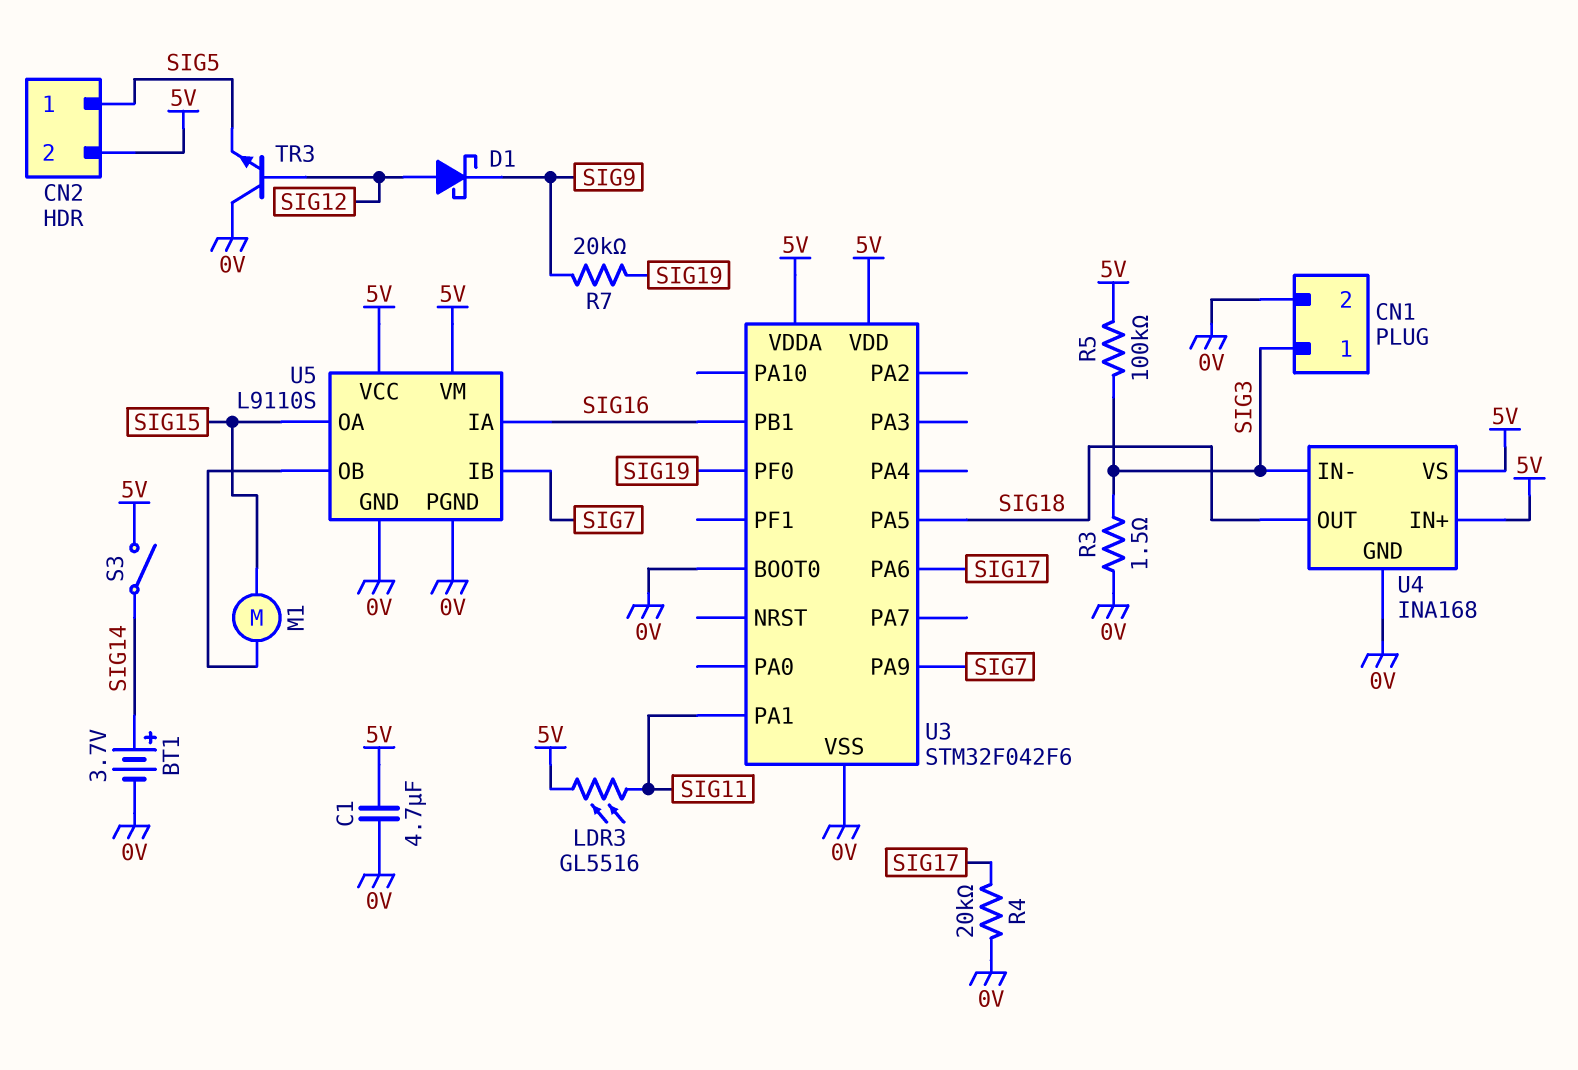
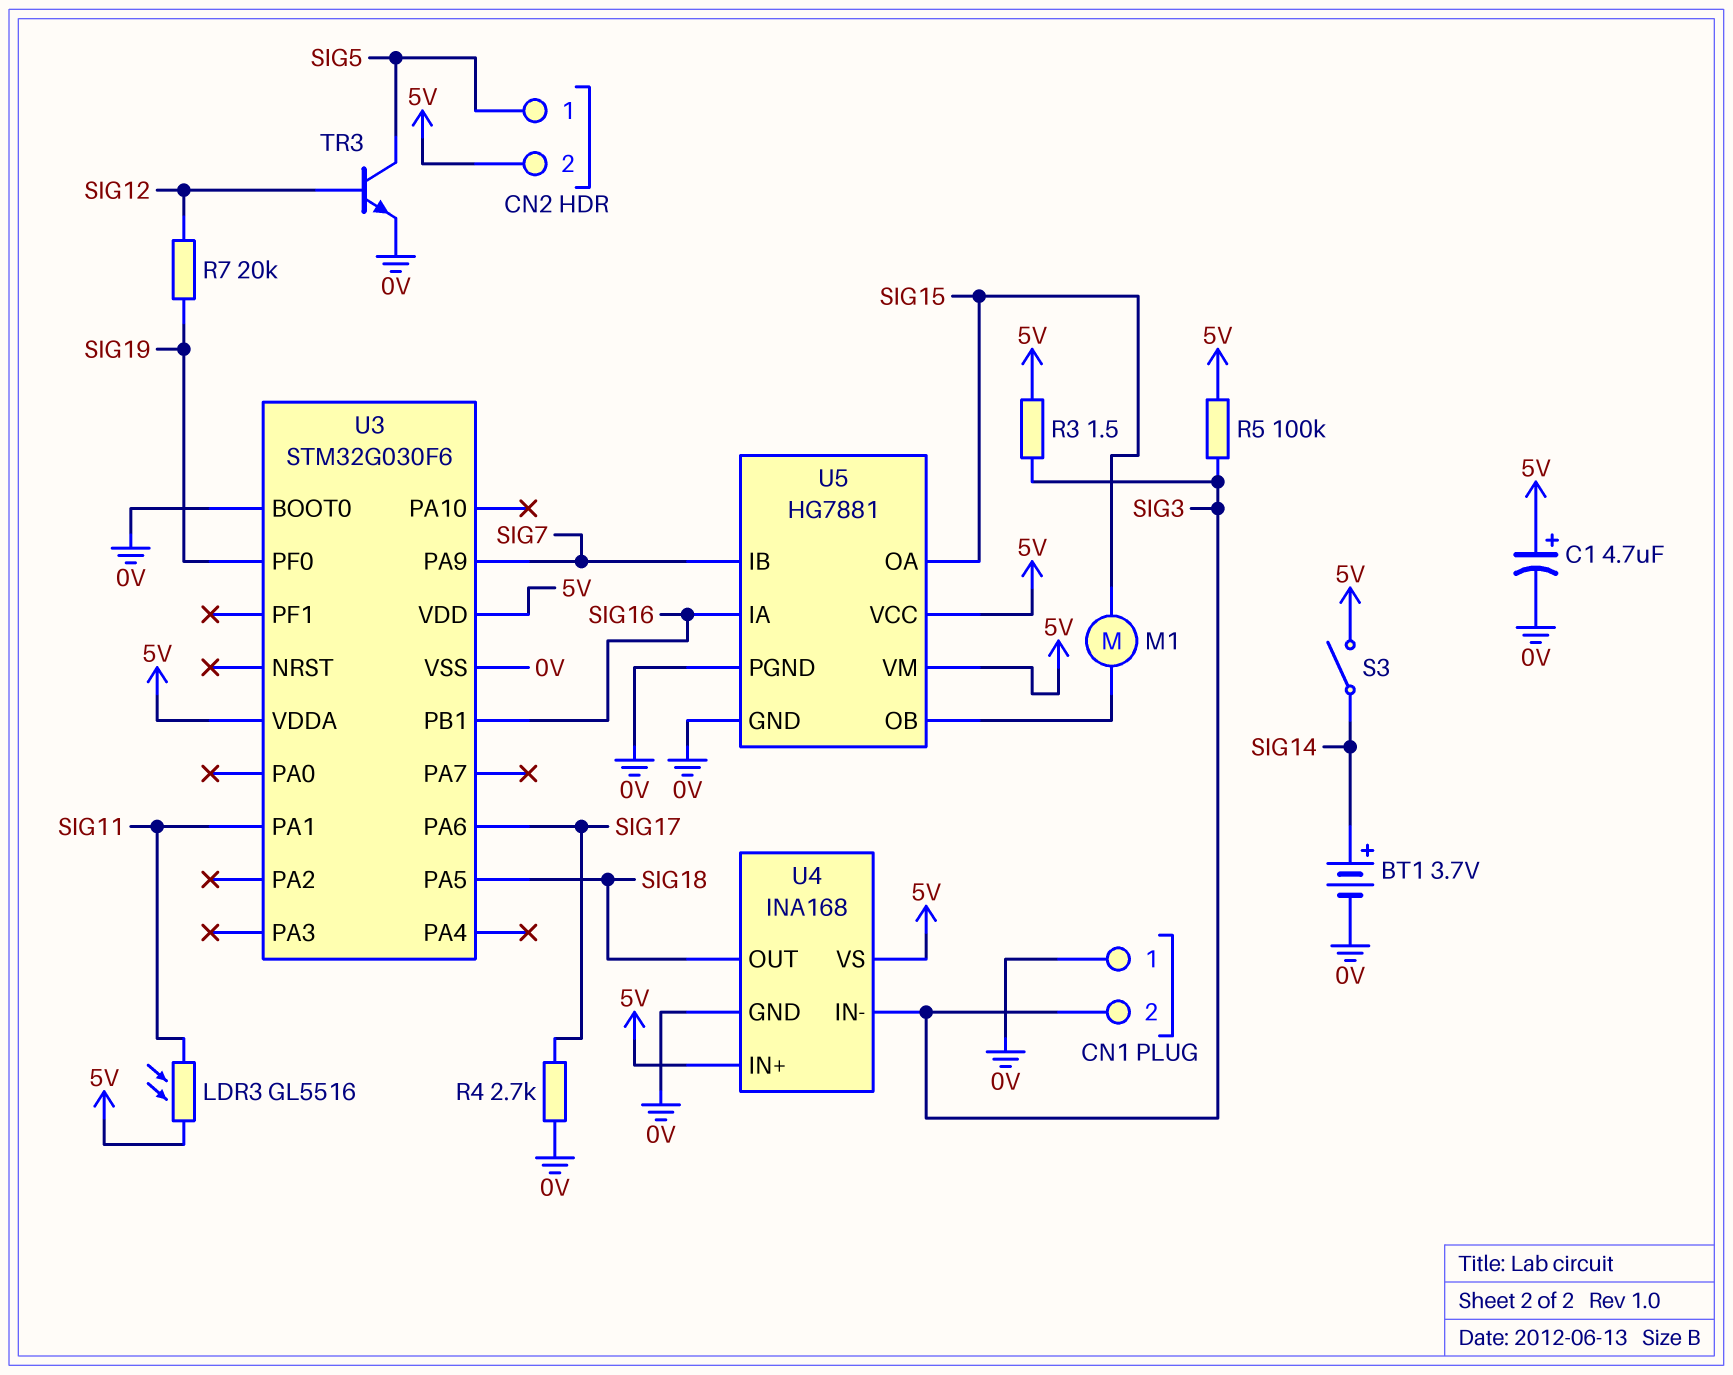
C1: 4.7uF (0V, 5V) -> 4.7uF (plus 5V, minus 0V)
CN1 pin 1: SIG3 -> 0V
CN1 pin 2: 0V -> SIG3
D1: schottky (A SIG12, K SIG9) -> none
R3: 1.5 (0V, SIG3) -> 1.5 (5V, SIG3)
R4: 20k (0V, SIG17) -> 2.7k (0V, SIG17)
R7: 20k (SIG9, SIG19) -> 20k (SIG12, SIG19)
TR3: NPN (B SIG12, C 0V, E SIG5) -> NPN (B SIG12, C SIG5, E 0V)
U3: STM32F042F6 -> STM32G030F6
U5: L9110S -> HG7881

